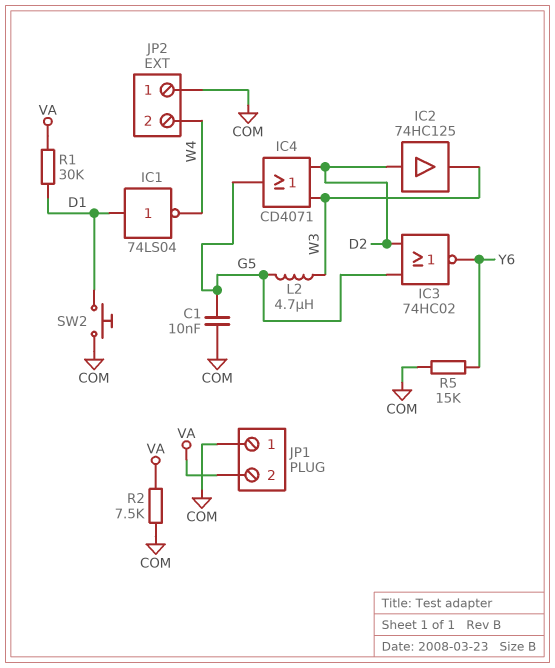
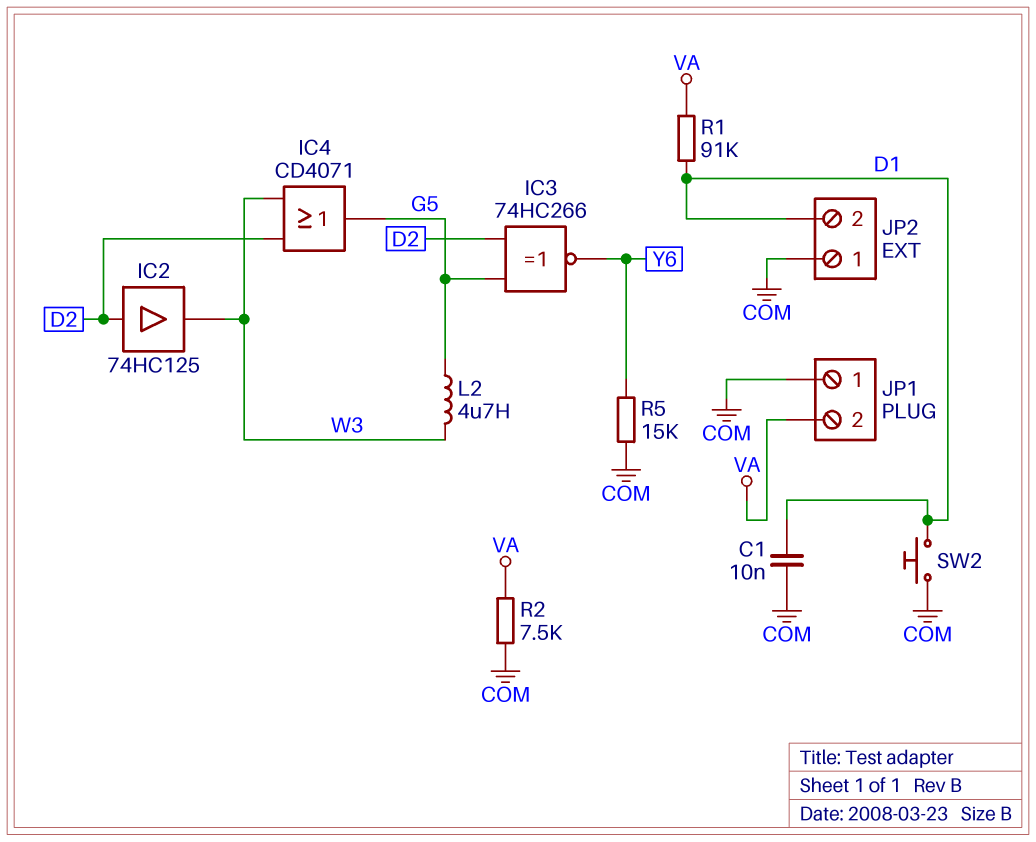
C1: 10nF (COM, G5) -> 10nF (COM, D1)
IC1: NOT 74LS04 (in D1, out W4) -> none
IC3: NOR 74HC02 (in D2, in G5, out Y6) -> XNOR 74HC266 (in D2, in G5, out Y6)
JP2 pin 2: W4 -> D1
R1: 30k (D1, VA) -> 91k (D1, VA)

